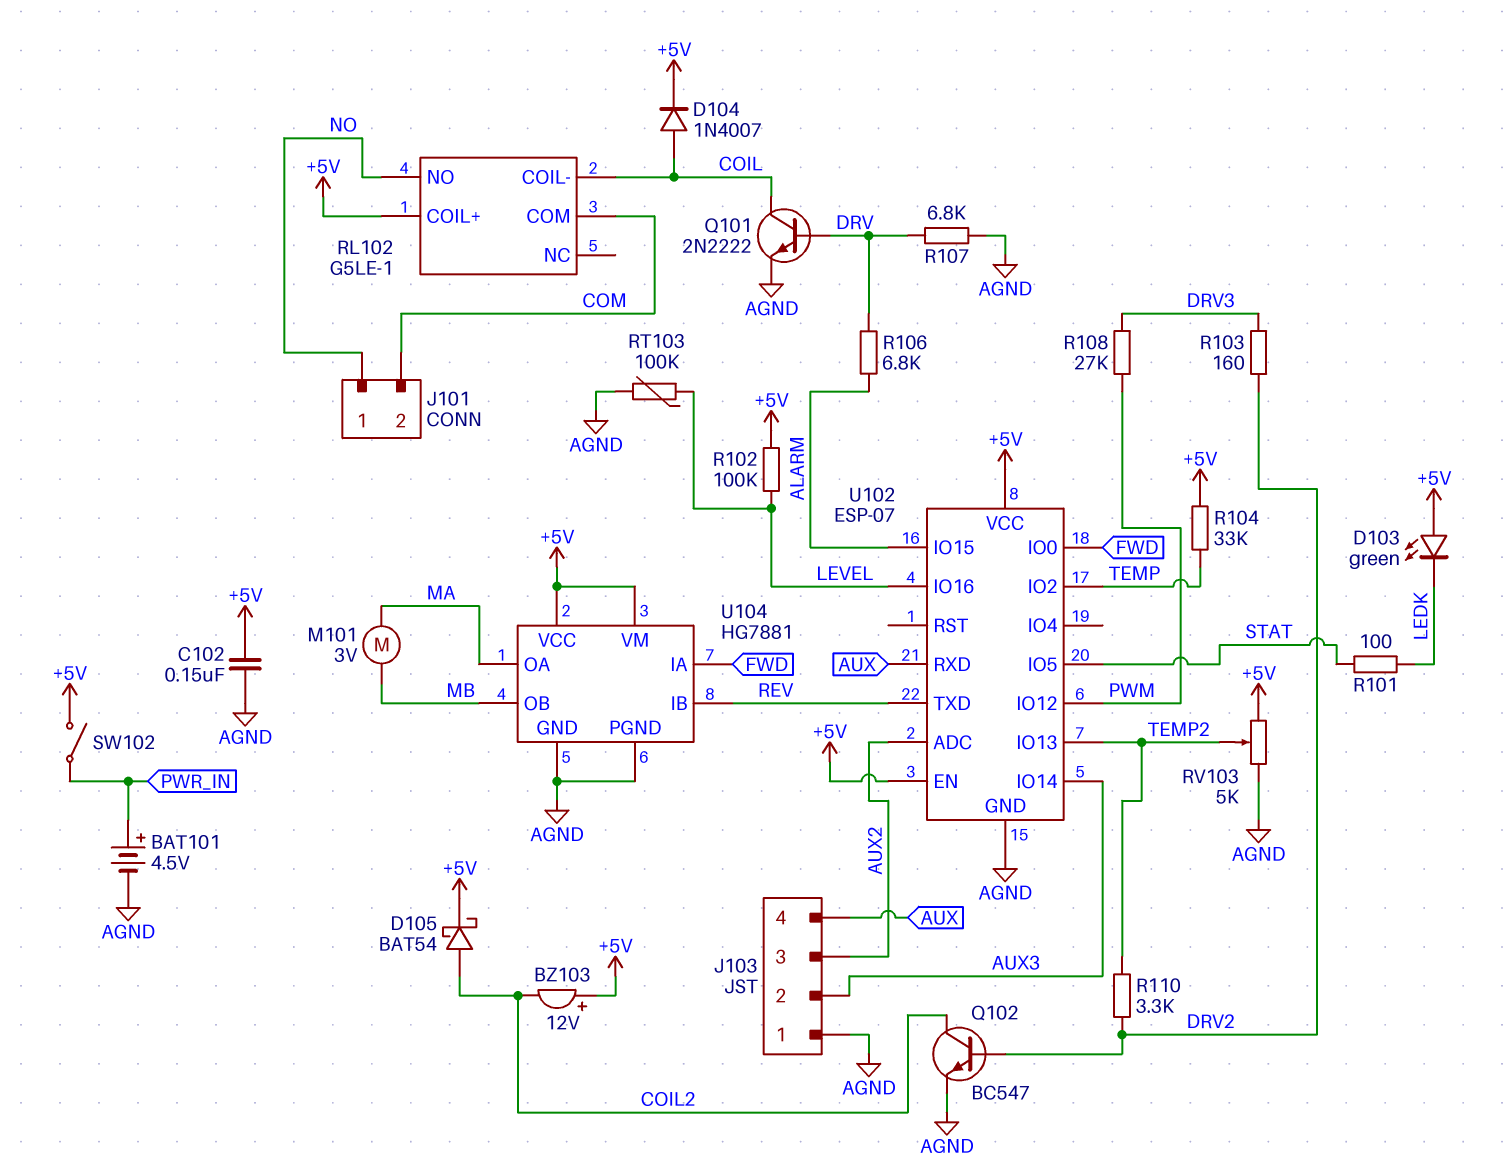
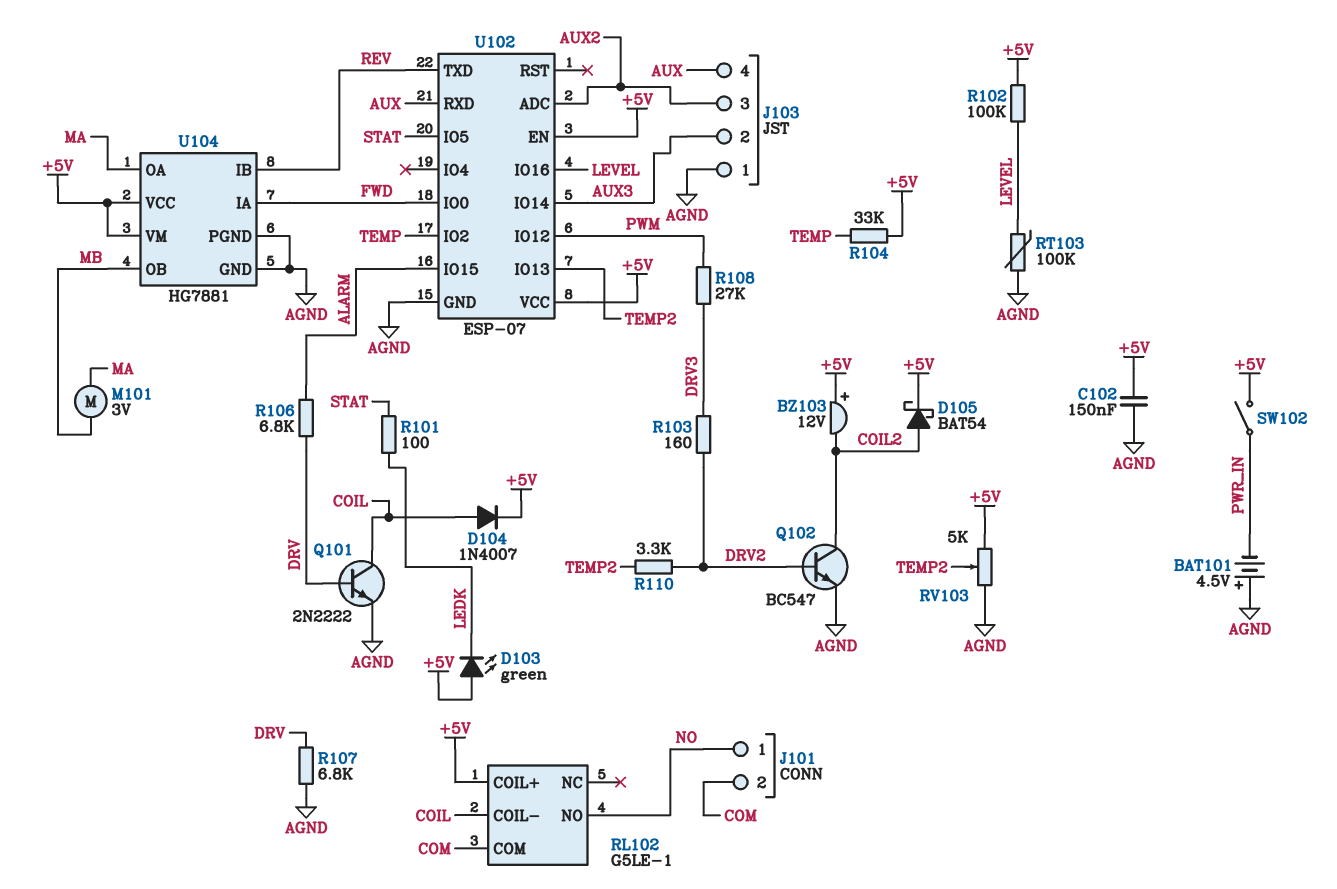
BAT101: 4.5V (plus PWR_IN, minus AGND) -> 4.5V (plus AGND, minus PWR_IN)

